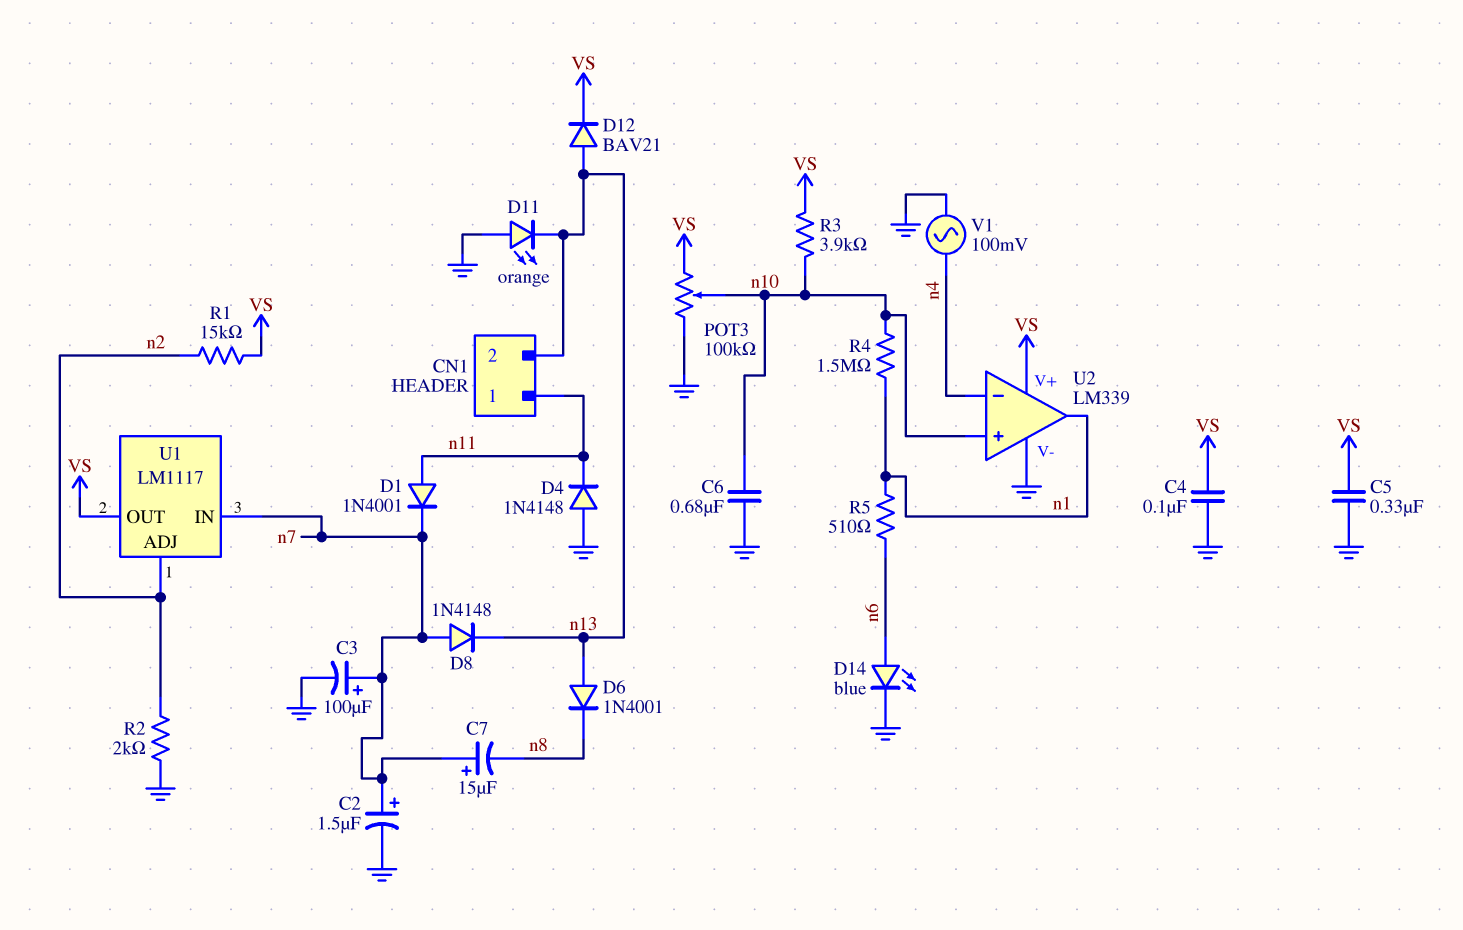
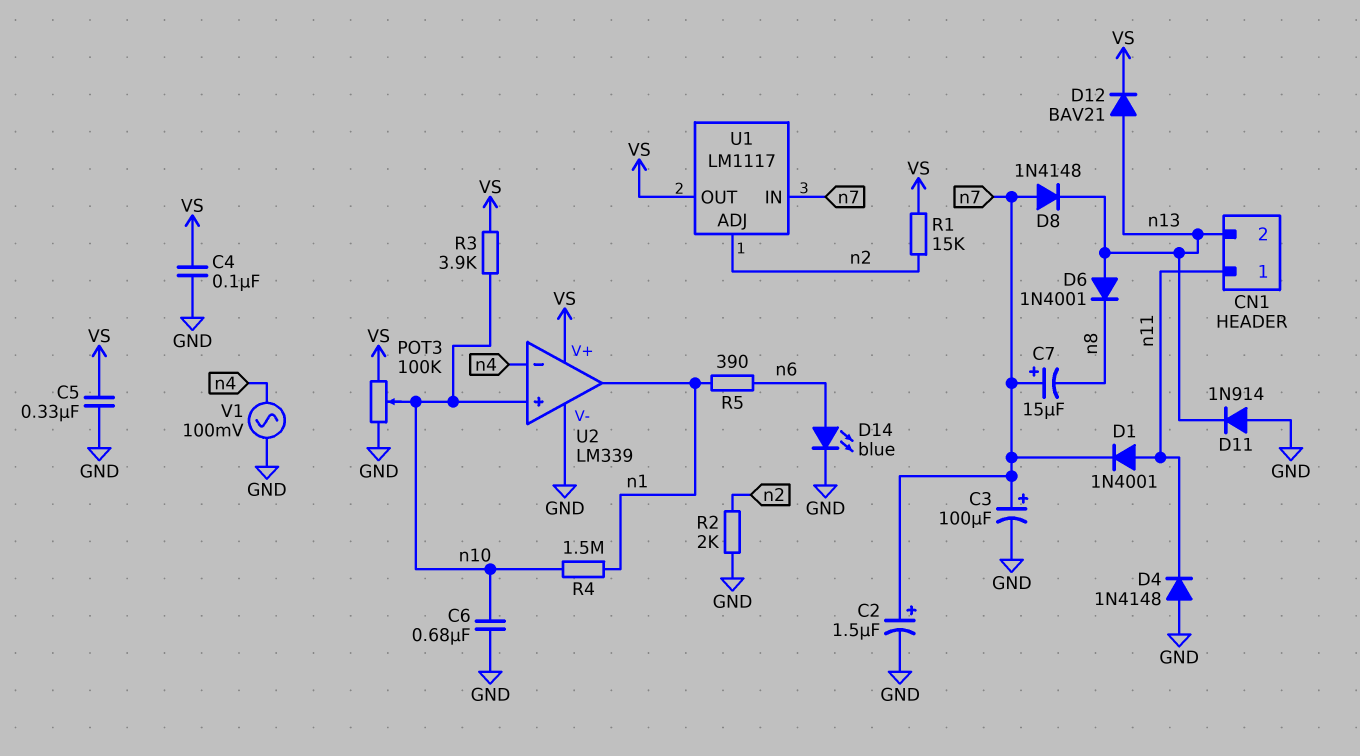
D11: LED orange (A GND, K n13) -> diode 1N914 (A GND, K n13)
R5: 510 (n1, n6) -> 390 (n1, n6)

